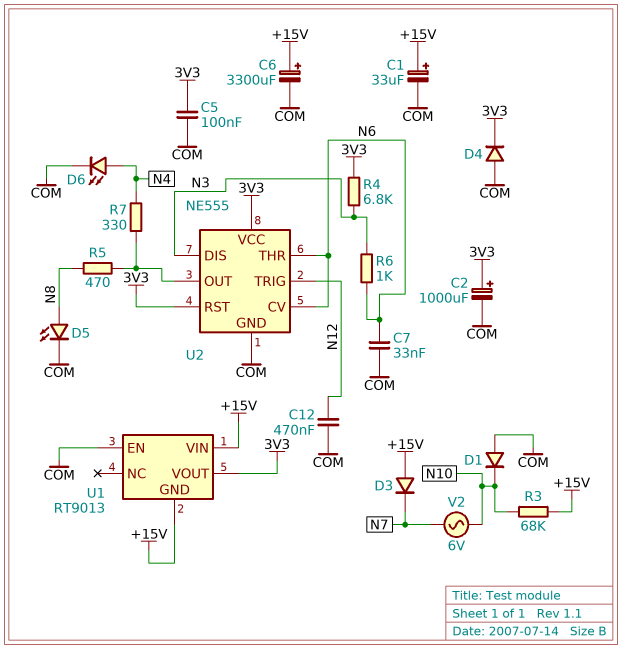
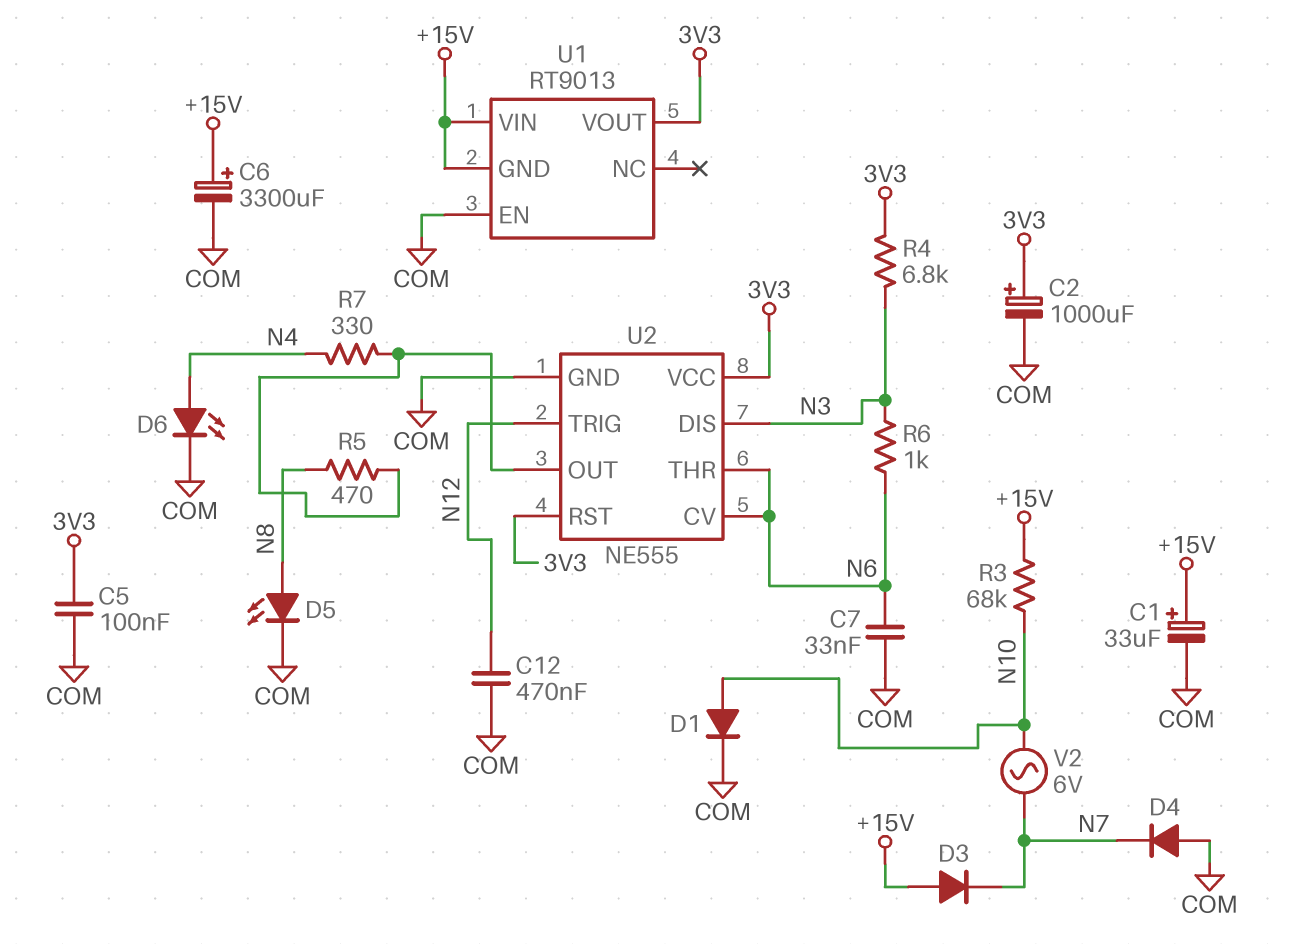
D1: diode (A COM, K N10) -> diode (A N10, K COM)
D4: diode (A COM, K 3V3) -> diode (A COM, K N7)

